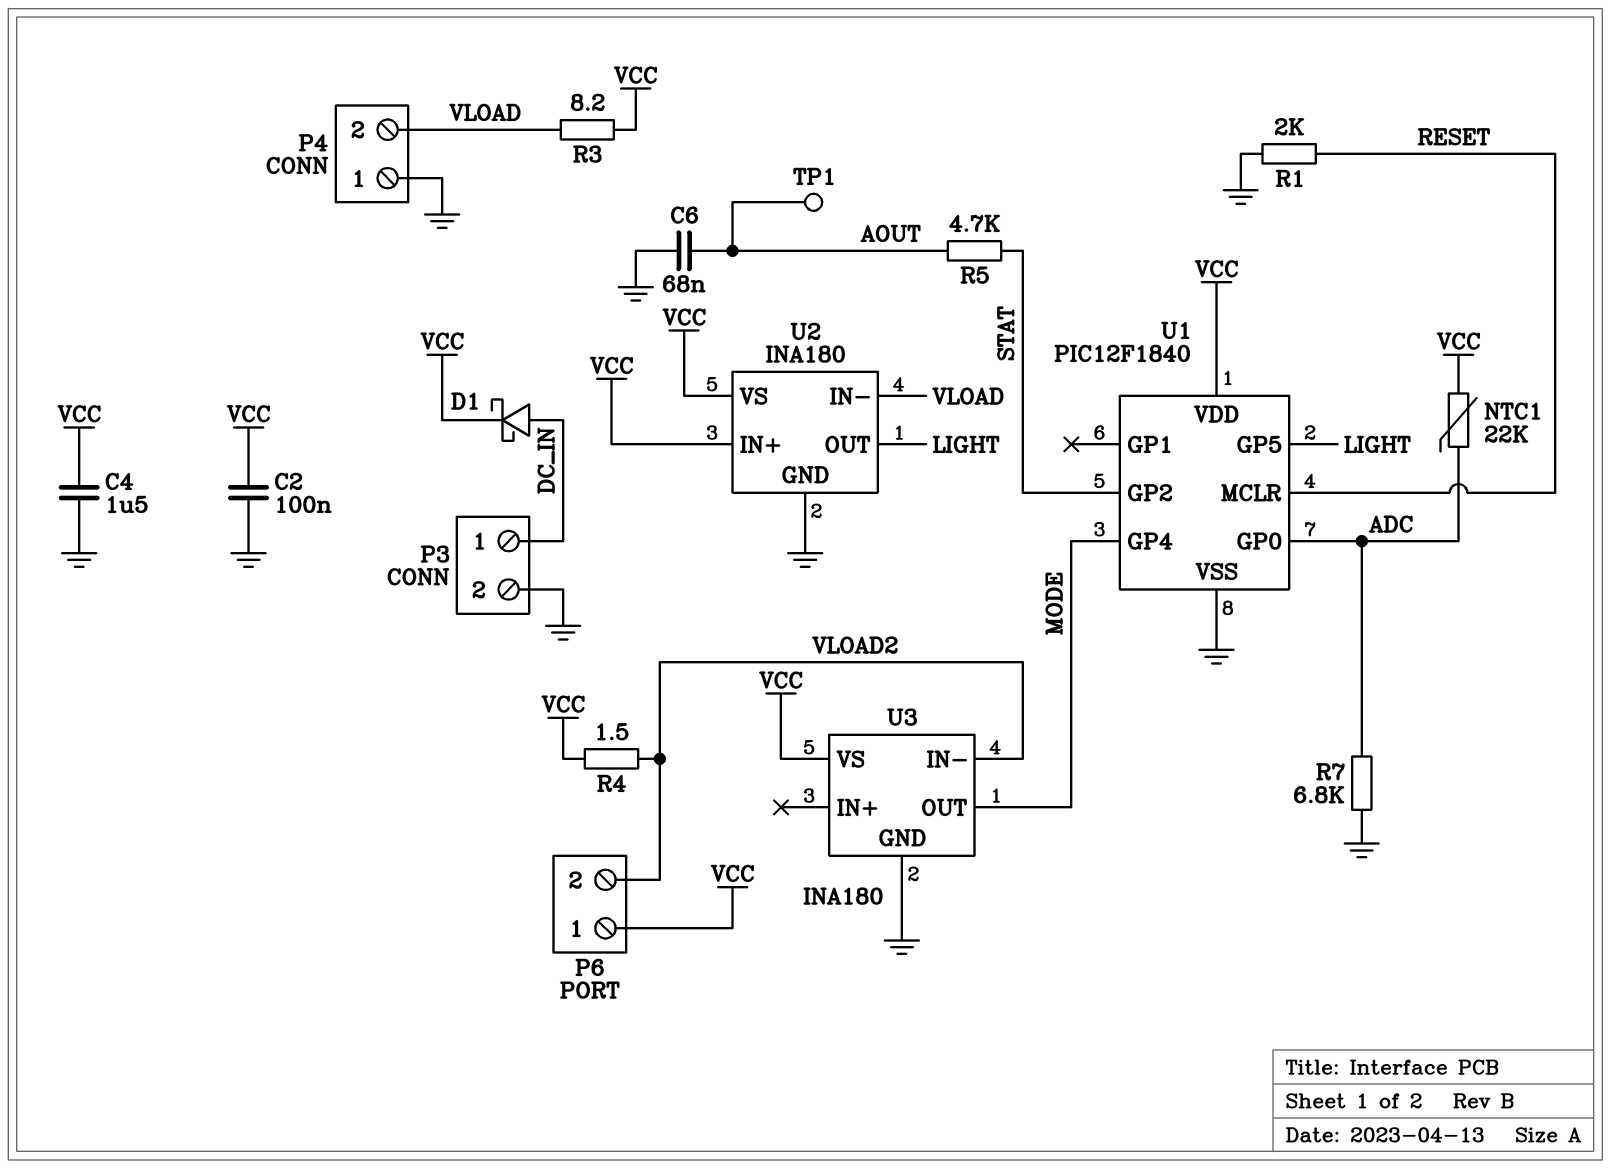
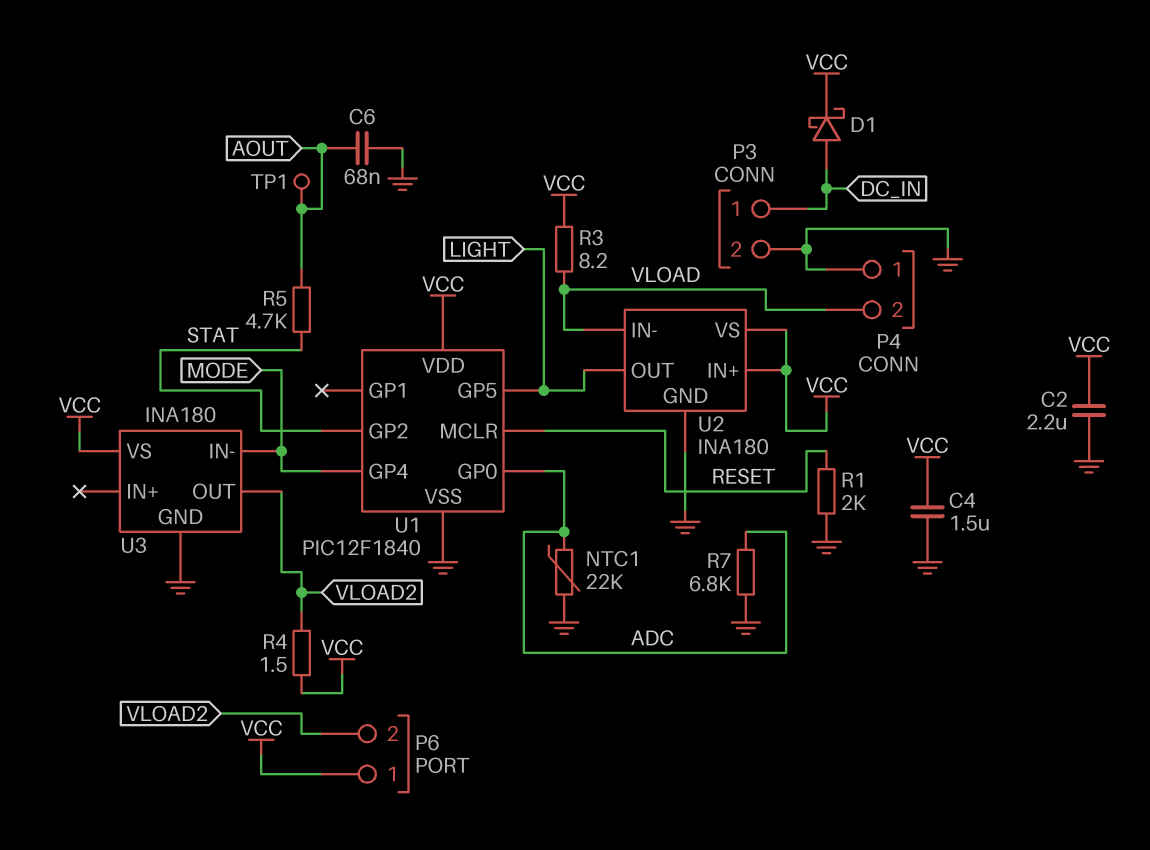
C2: 100nF (GND, VCC) -> 2.2uF (GND, VCC)
NTC1: 22k (ADC, VCC) -> 22k (ADC, GND)
U3 pin IN-: VLOAD2 -> MODE
U3 pin OUT: MODE -> VLOAD2

